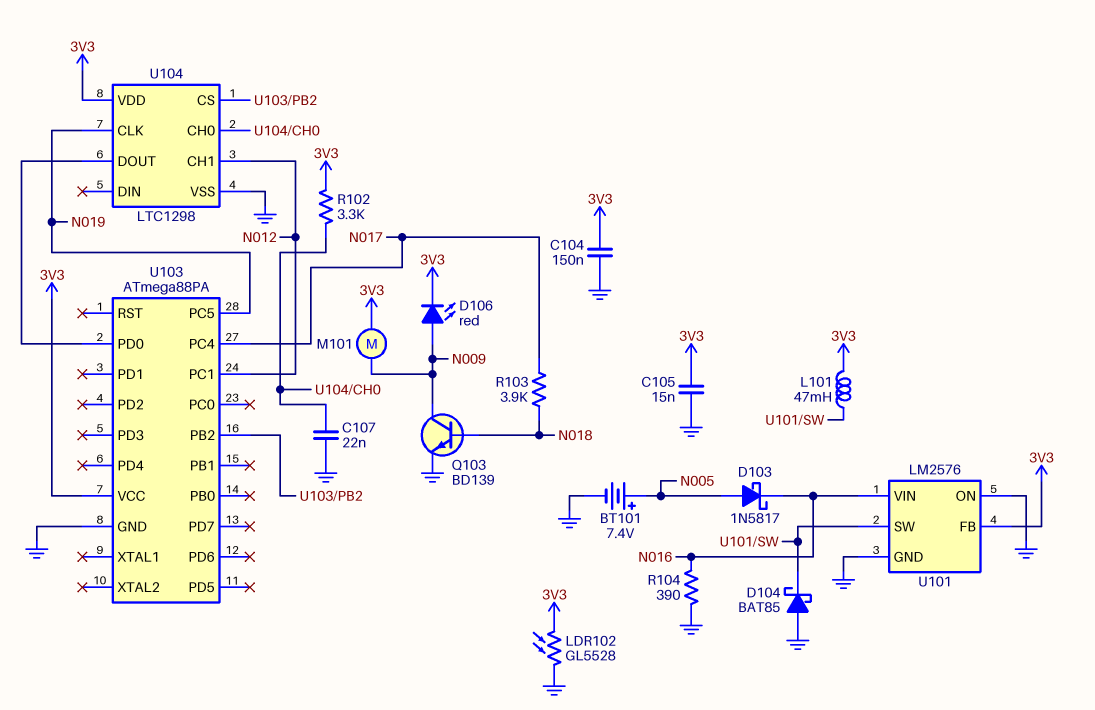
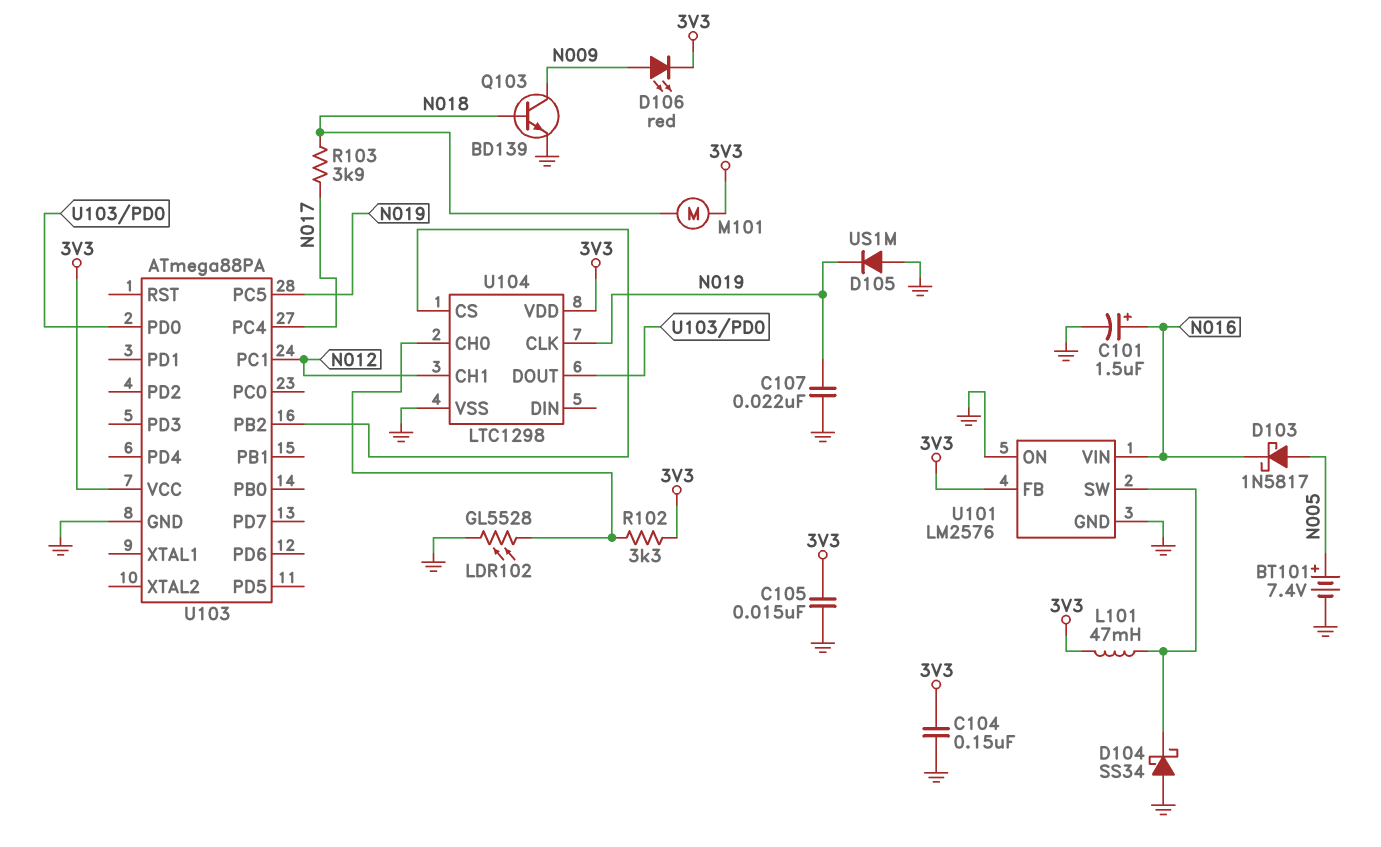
C101: none -> 1.5uF (plus N016, minus GND)
C107: 22nF (GND, U104/CH0) -> 22nF (GND, N019)
D104: schottky BAT85 (A GND, K U101/SW) -> schottky SS34 (A GND, K U101/SW)
D105: none -> diode US1M (A GND, K N019)
LDR102: GL5528 (3V3, GND) -> GL5528 (GND, U104/CH0)
M101: motor (3V3, N009) -> motor (3V3, N018)
R104: 390 (GND, N016) -> none

